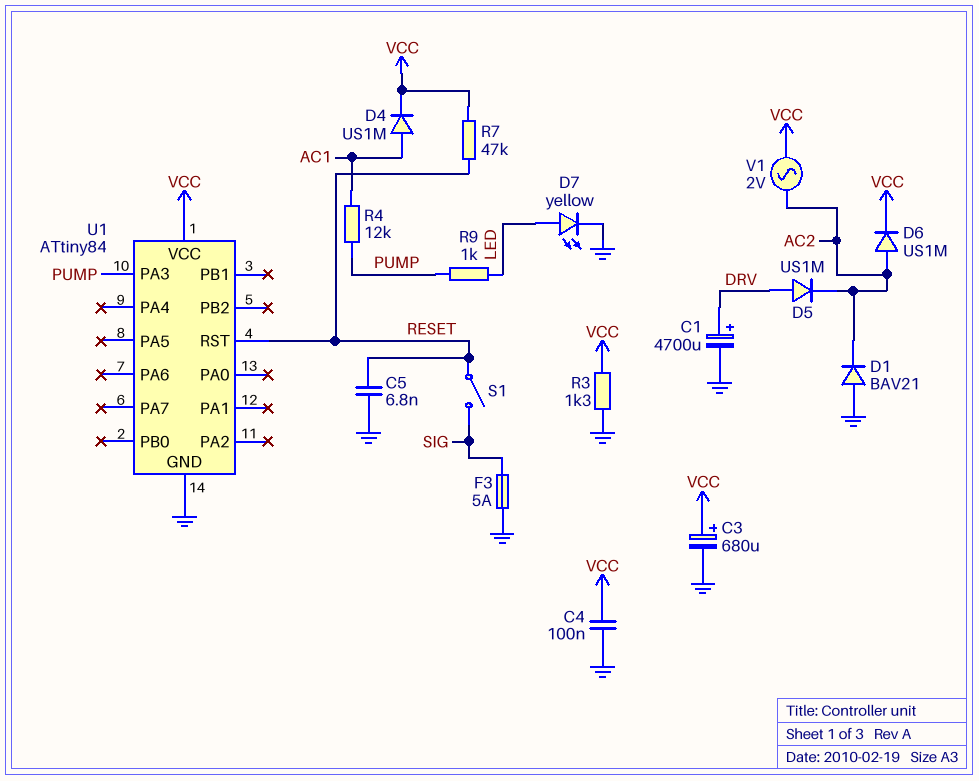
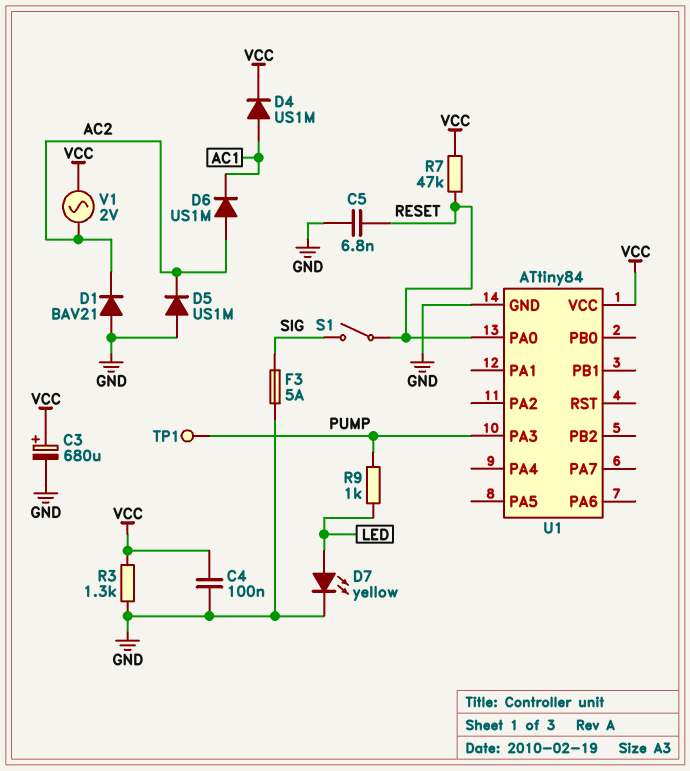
C1: 4700uF (plus DRV, minus GND) -> none
D5: diode US1M (A DRV, K AC2) -> diode US1M (A GND, K AC2)
D6: diode US1M (A AC2, K VCC) -> diode US1M (A AC2, K AC1)
R4: 12k (AC1, PUMP) -> none
TP1: none -> test point (PUMP)
U1 pin PA0: none -> RESET
U1 pin RST: RESET -> none

